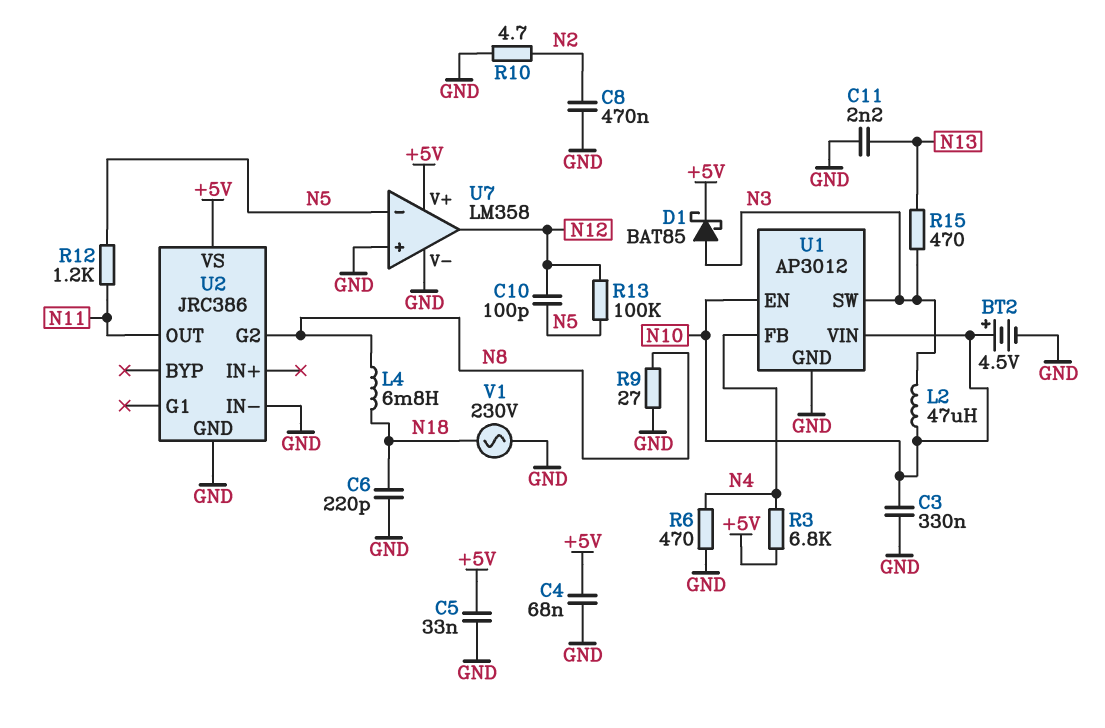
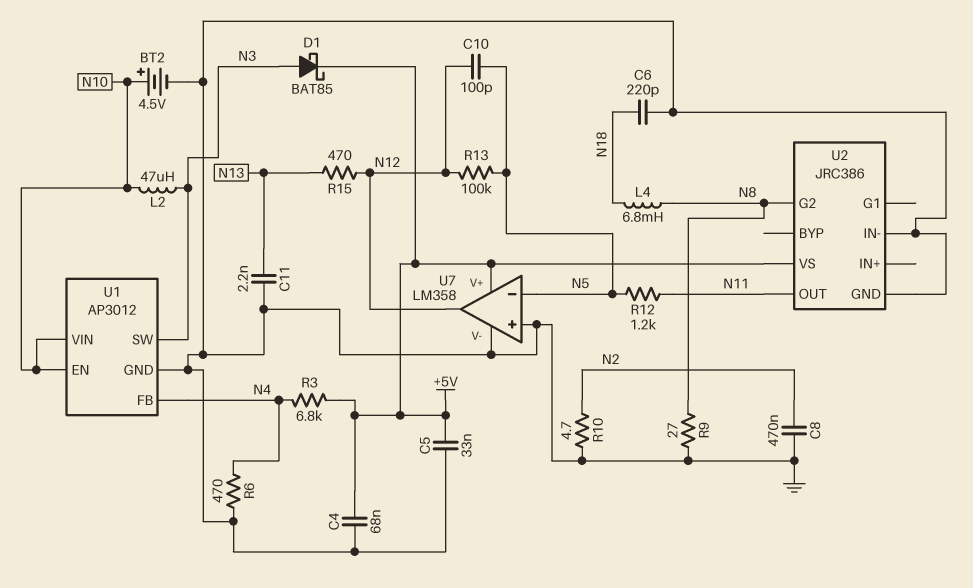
C3: 330nF (GND, N10) -> none
R15: 470 (N3, N13) -> 470 (N12, N13)
V1: AC 230V (GND, N18) -> none

